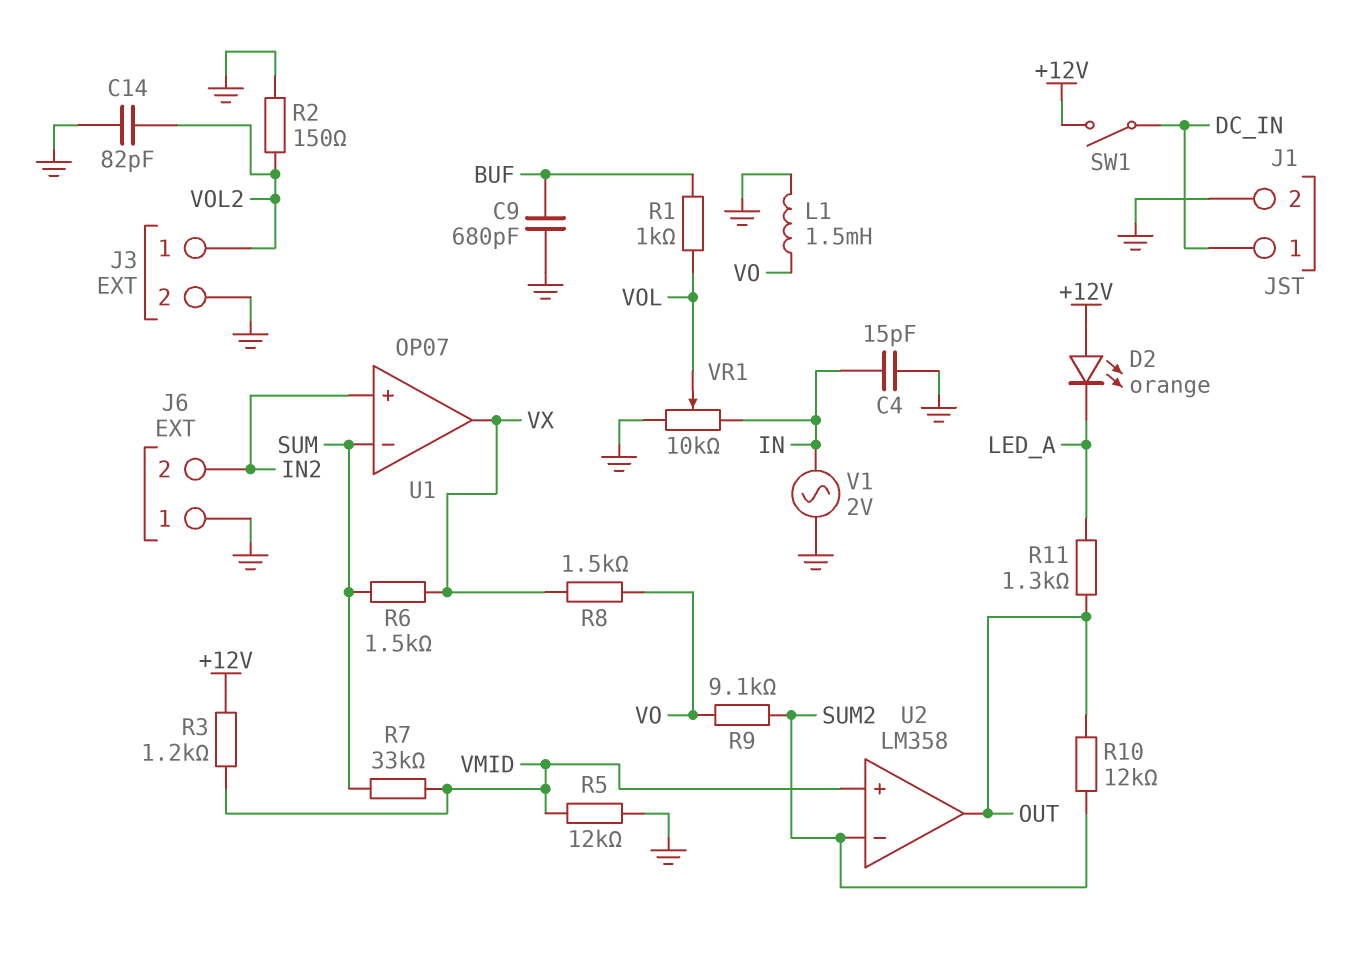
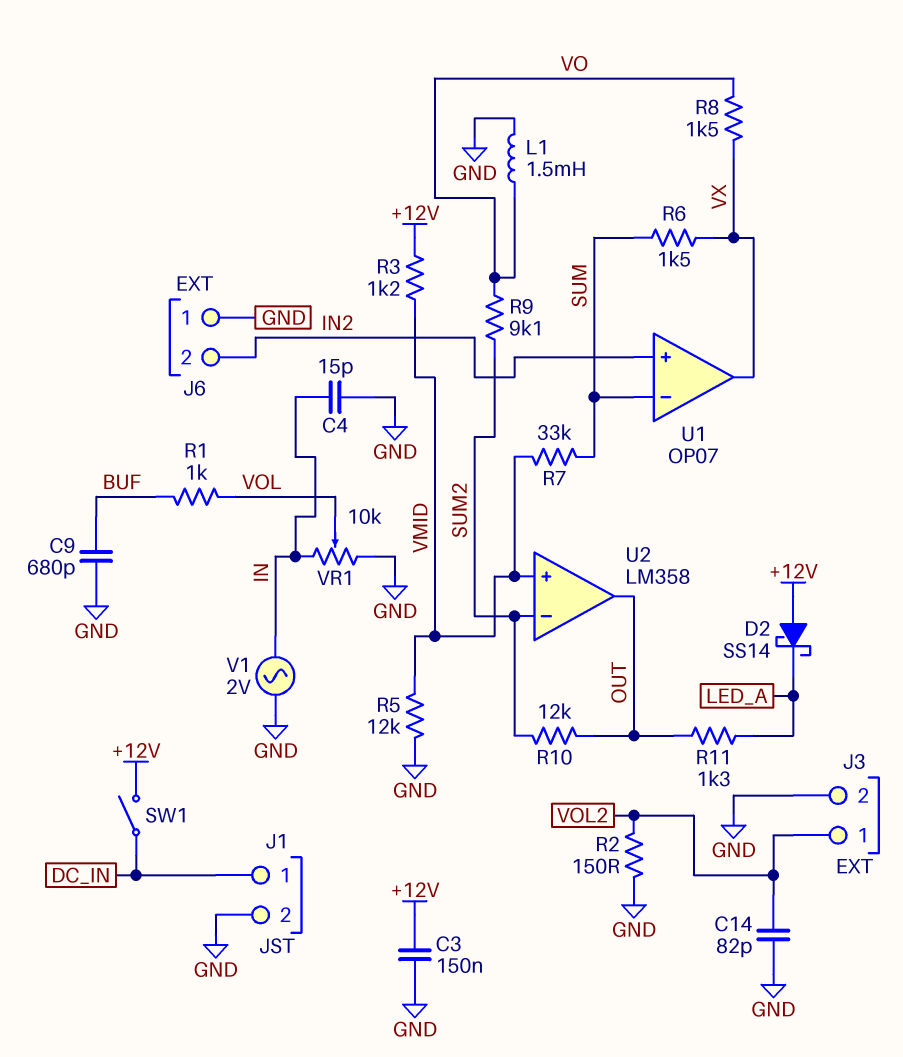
C3: none -> 150nF (+12V, GND)
D2: LED orange (A +12V, K LED_A) -> schottky SS14 (A +12V, K LED_A)

